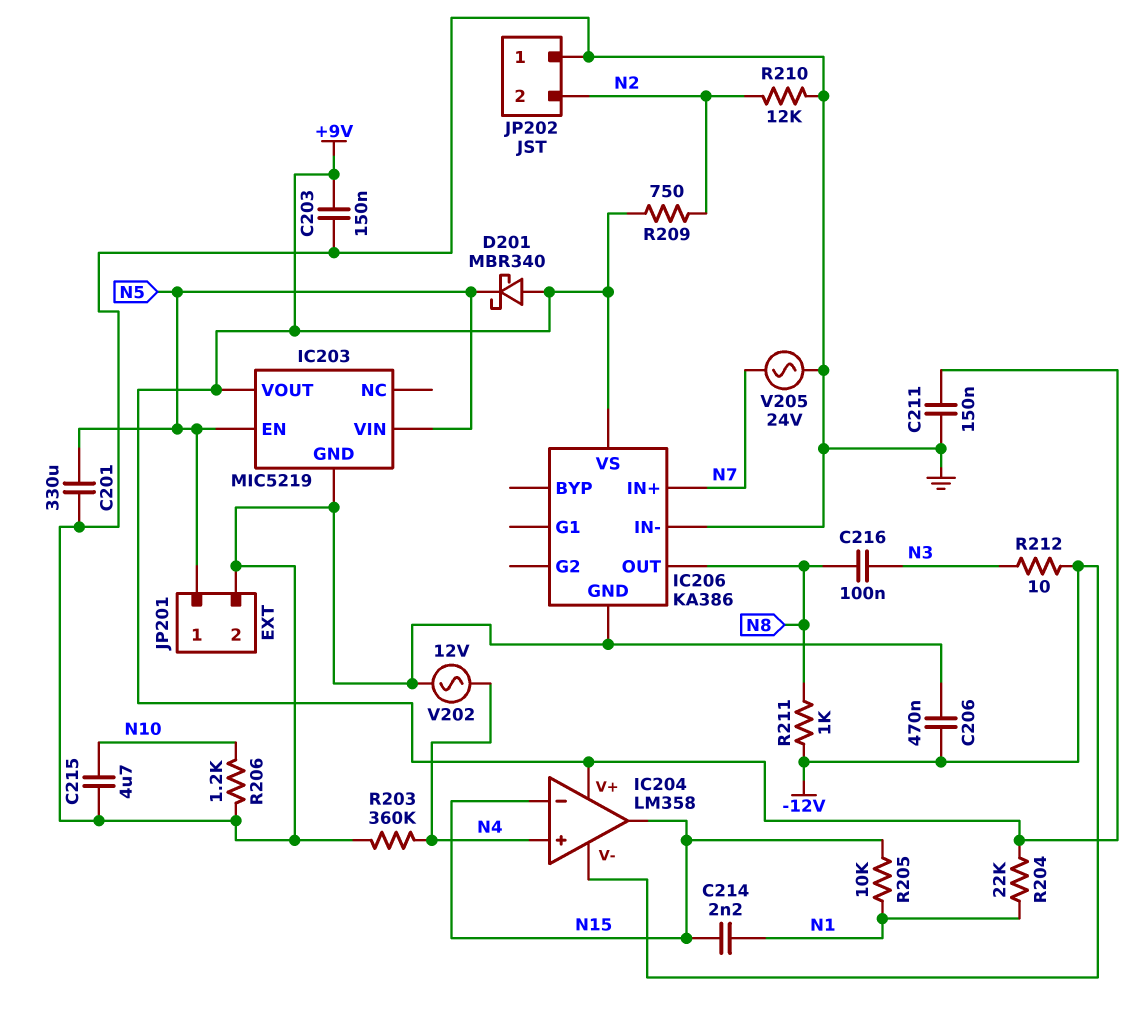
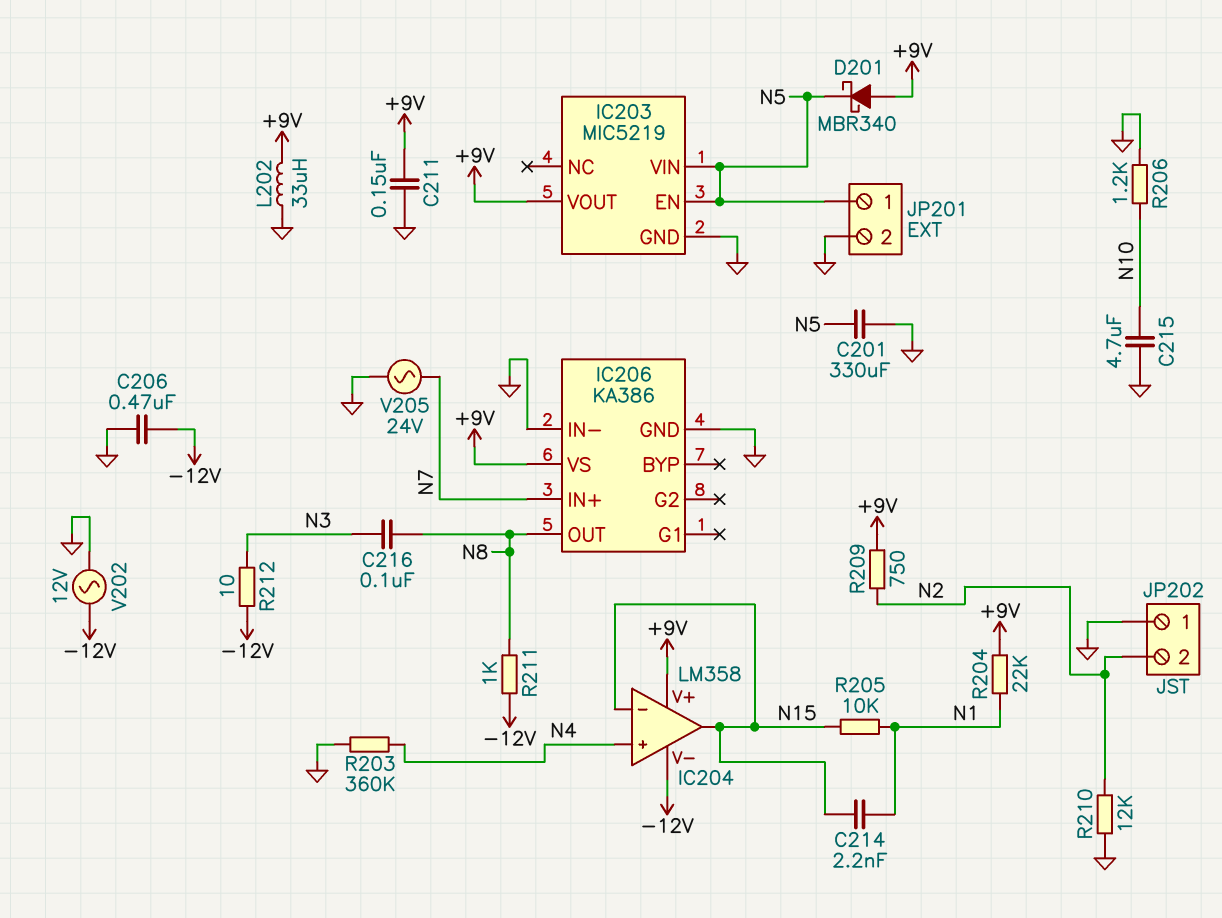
C203: 150nF (+9V, GND) -> none
L202: none -> 33uH (+9V, GND)
V202: AC 12V (GND, N4) -> AC 12V (-12V, GND)

